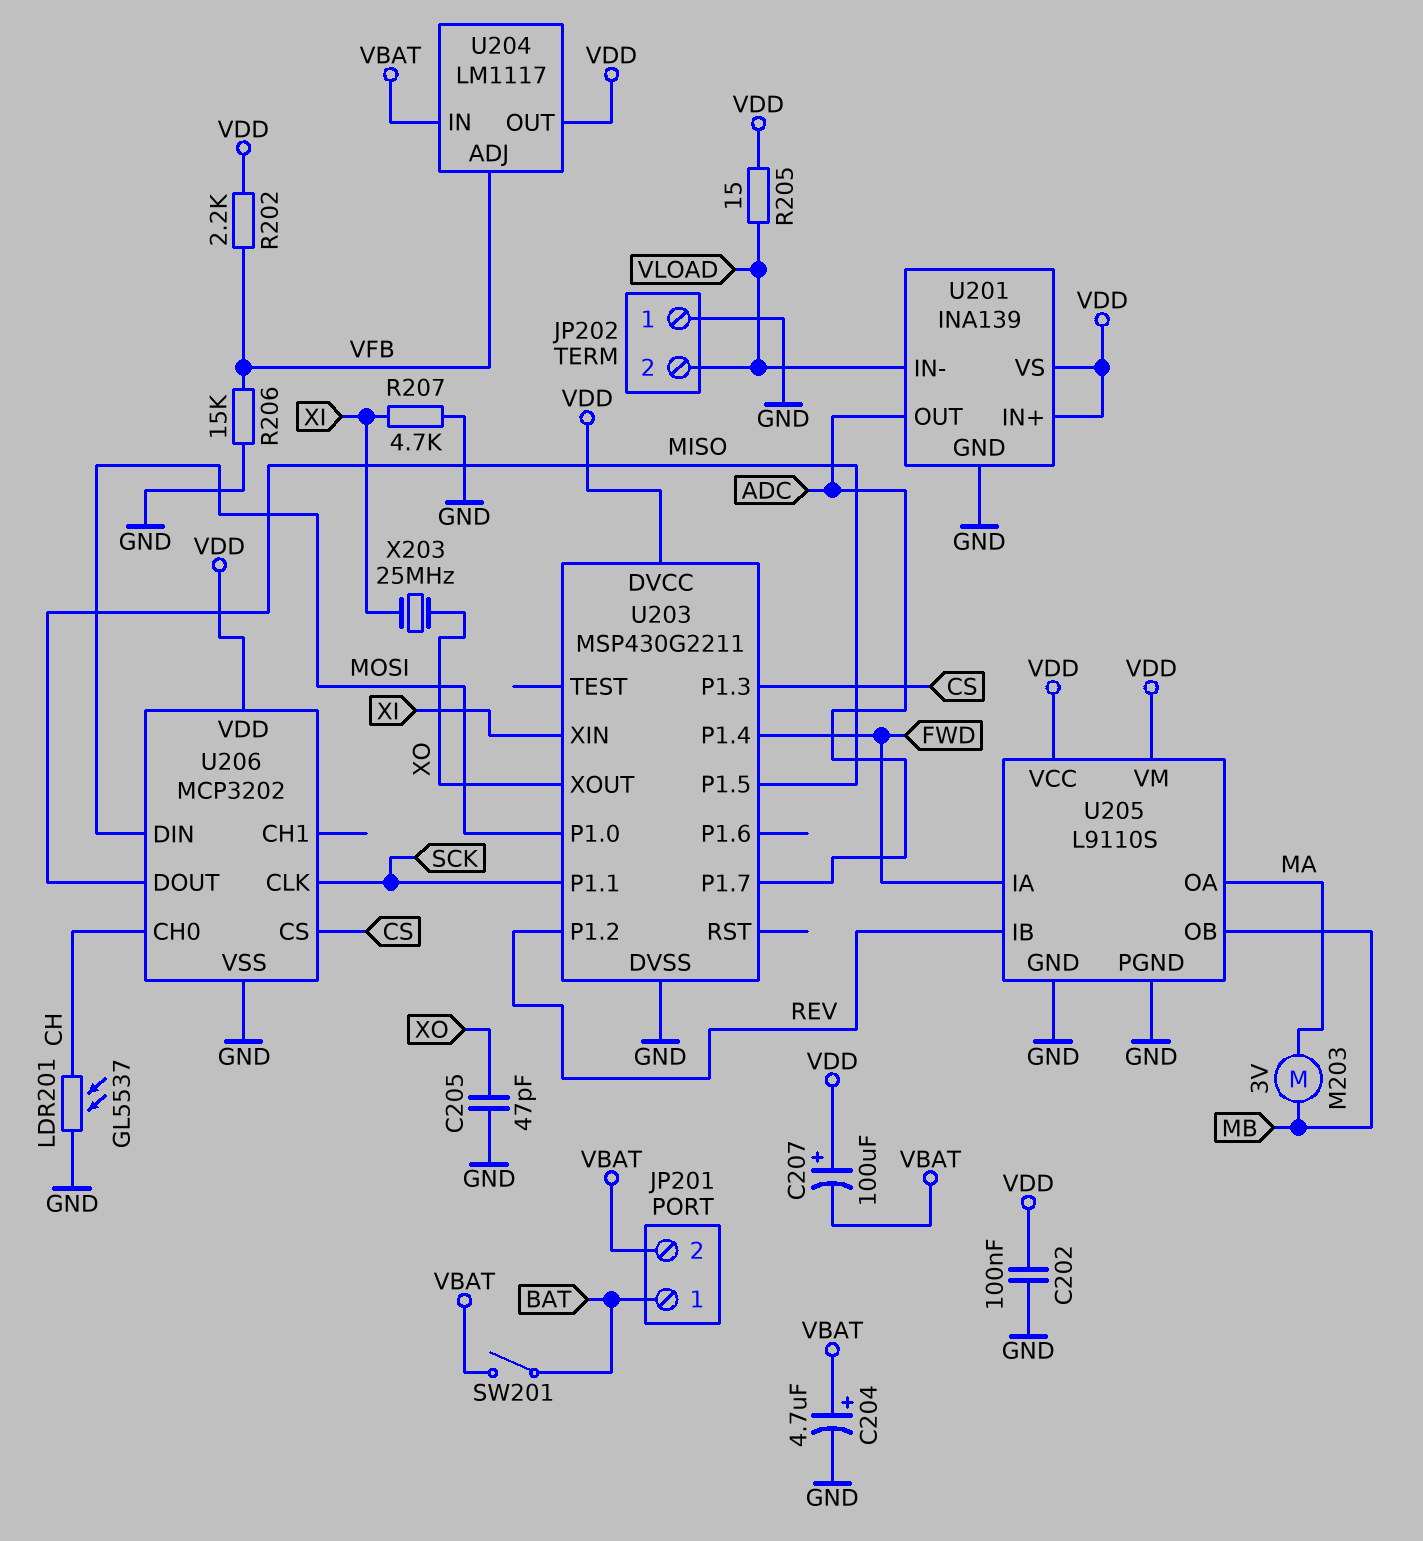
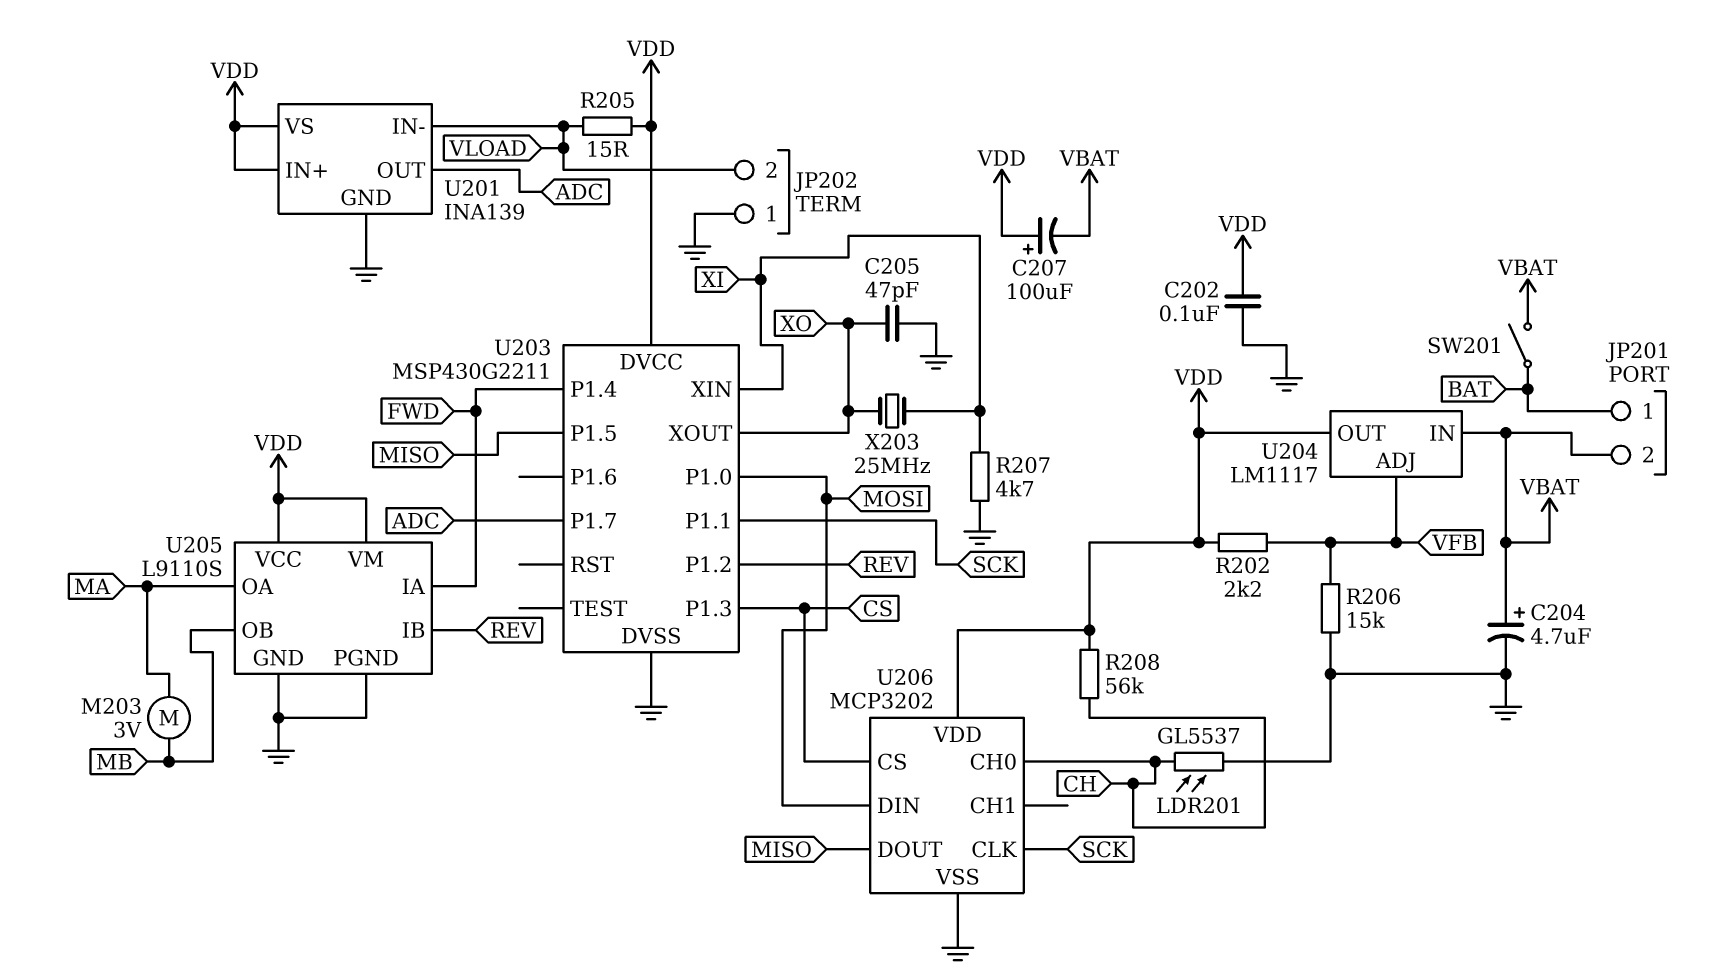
R208: none -> 56k (CH, VDD)

